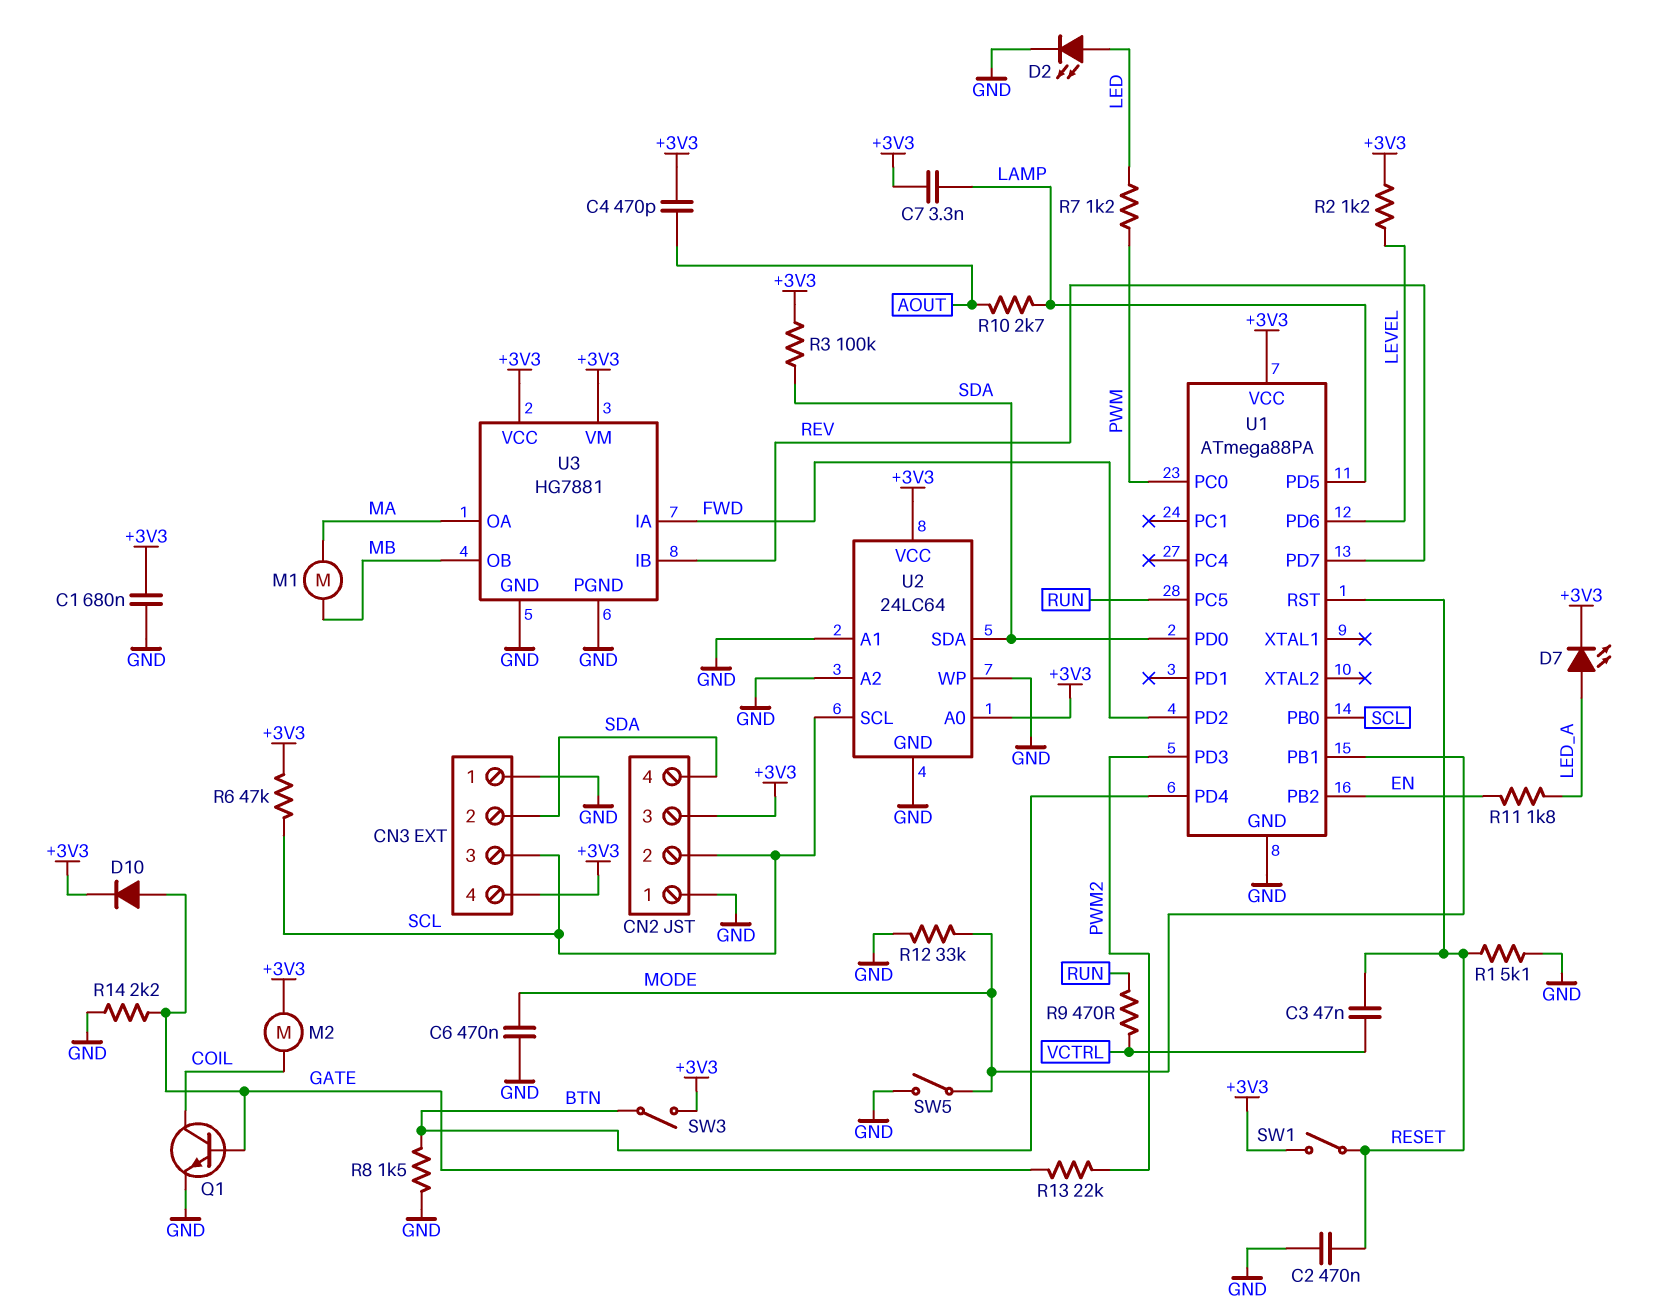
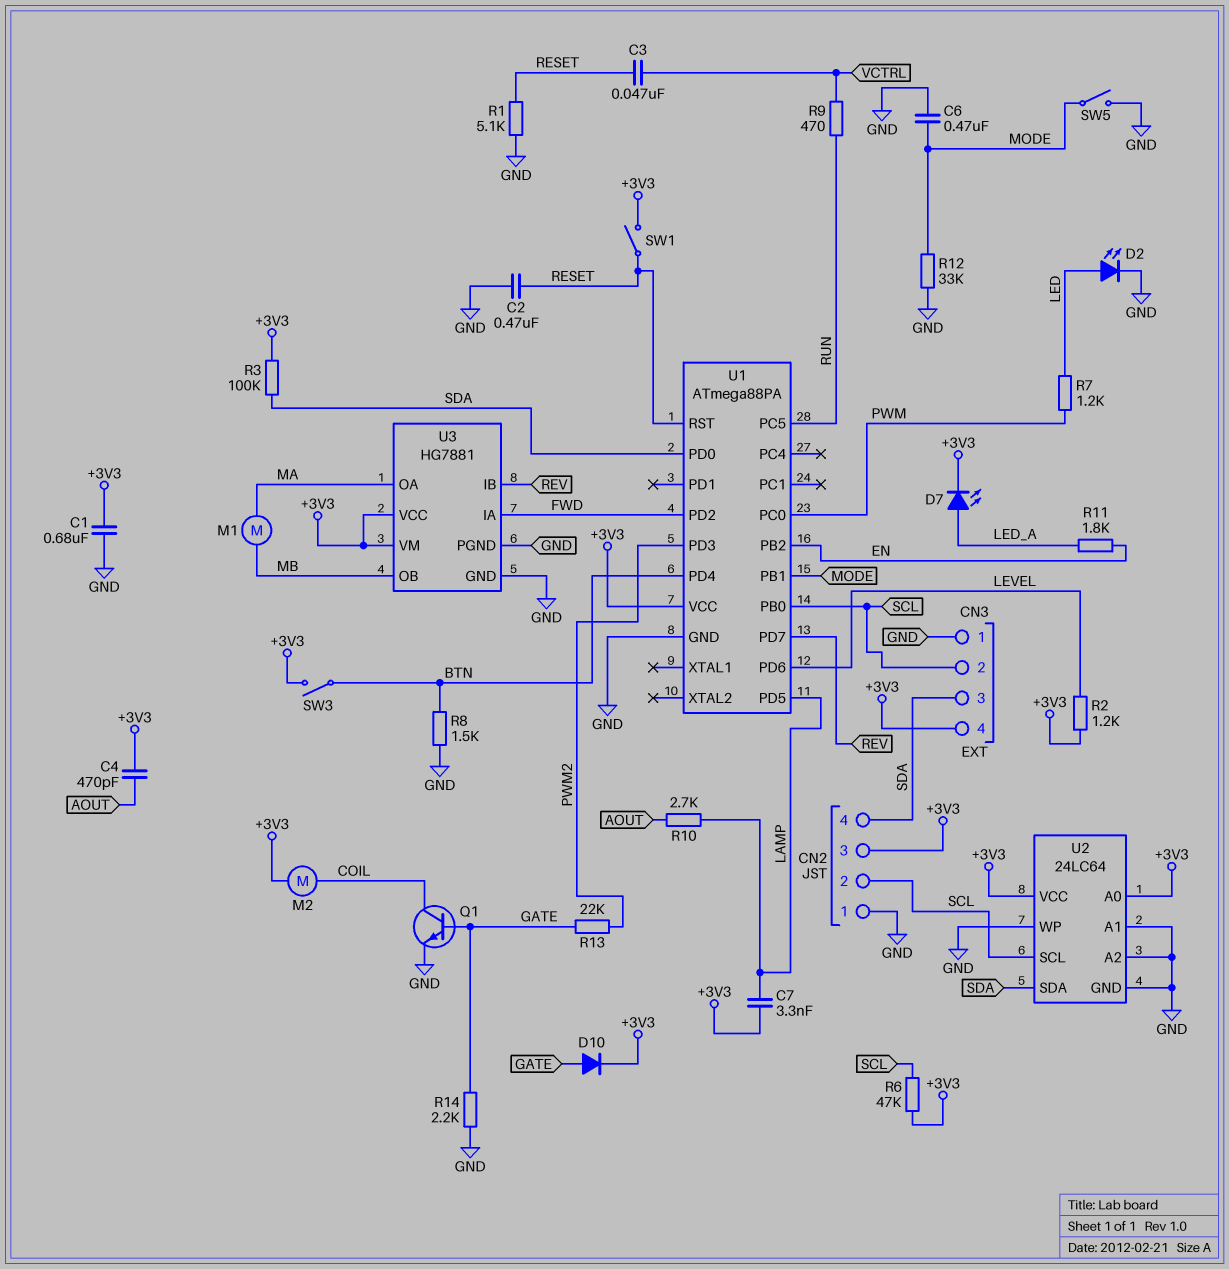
CN3 pin 2: SDA -> SCL
CN3 pin 3: SCL -> SDA

